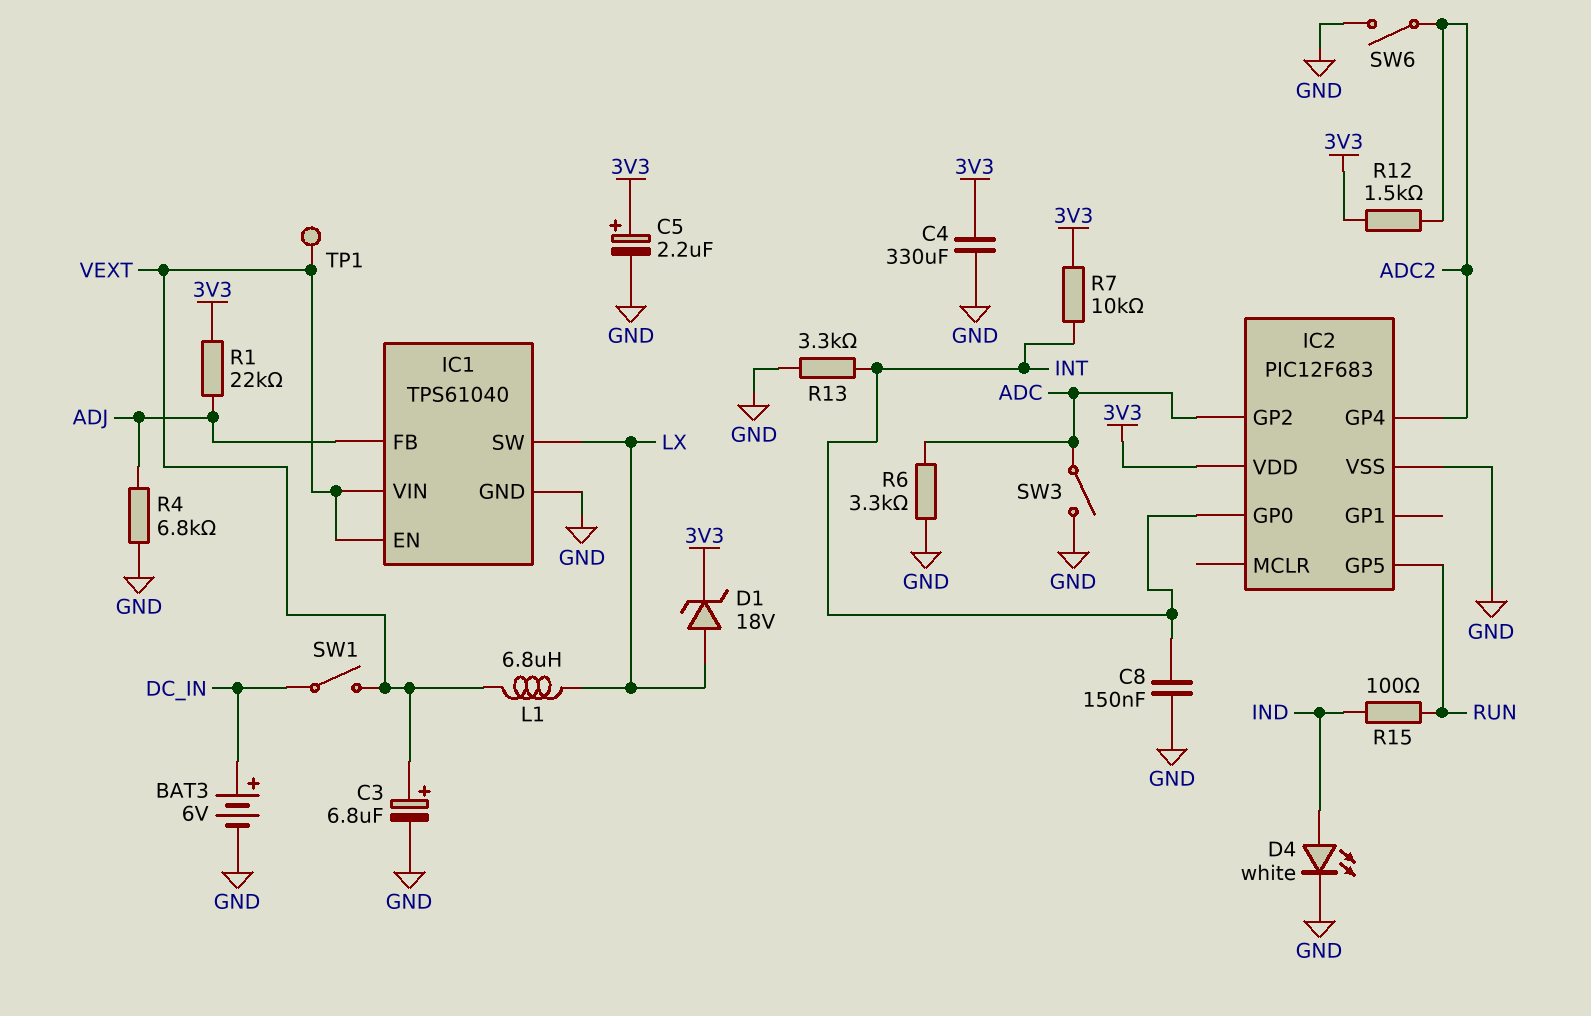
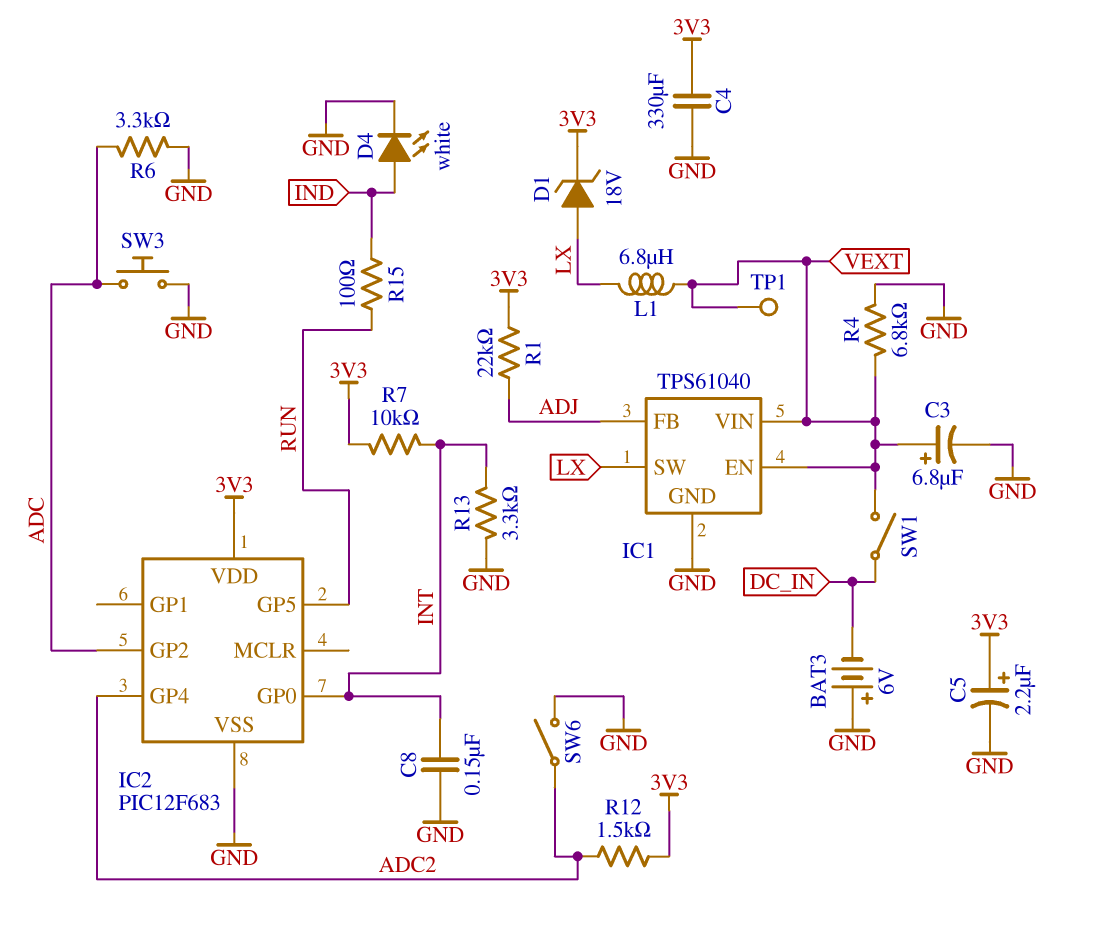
BAT3: 6V (plus DC_IN, minus GND) -> 6V (plus GND, minus DC_IN)
R4: 6.8k (ADJ, GND) -> 6.8k (GND, VEXT)
SW3: switch (ADC, GND) -> button (ADC, GND)

